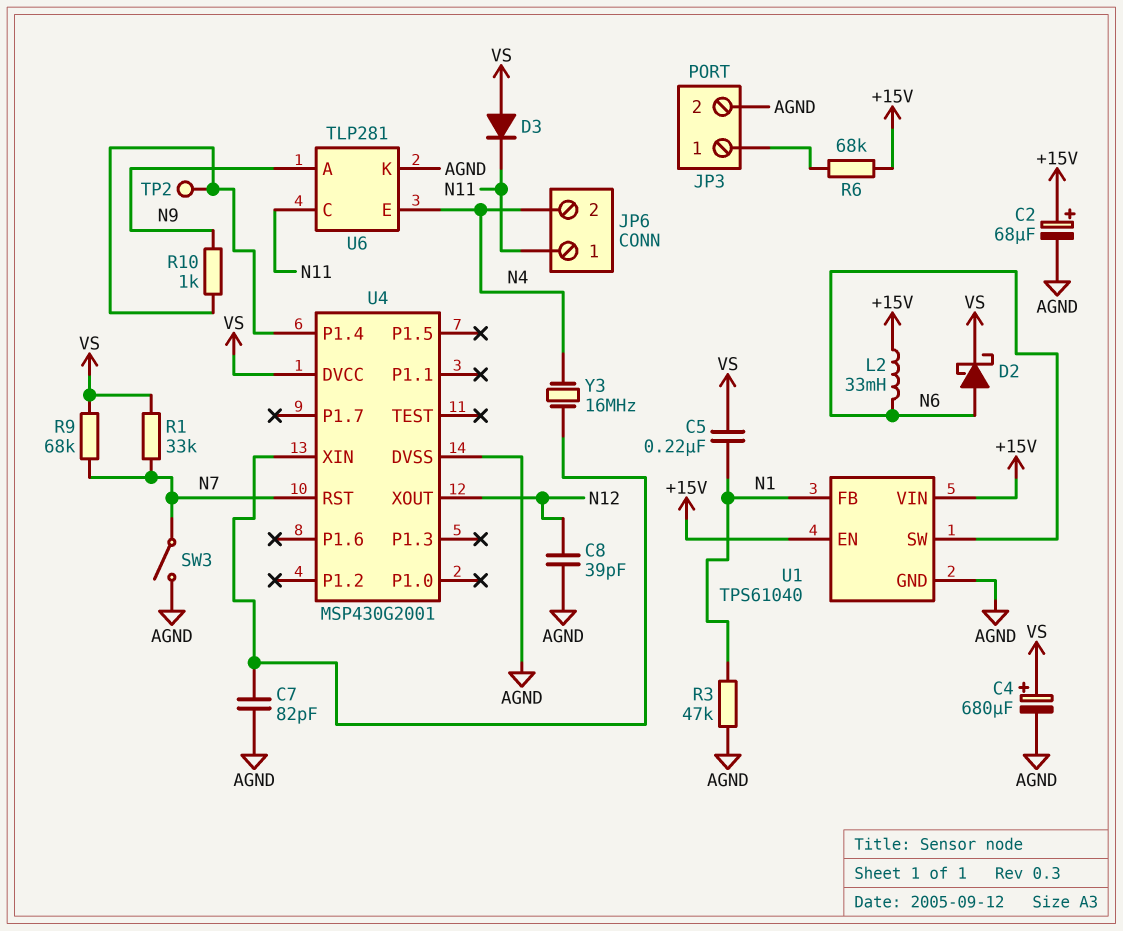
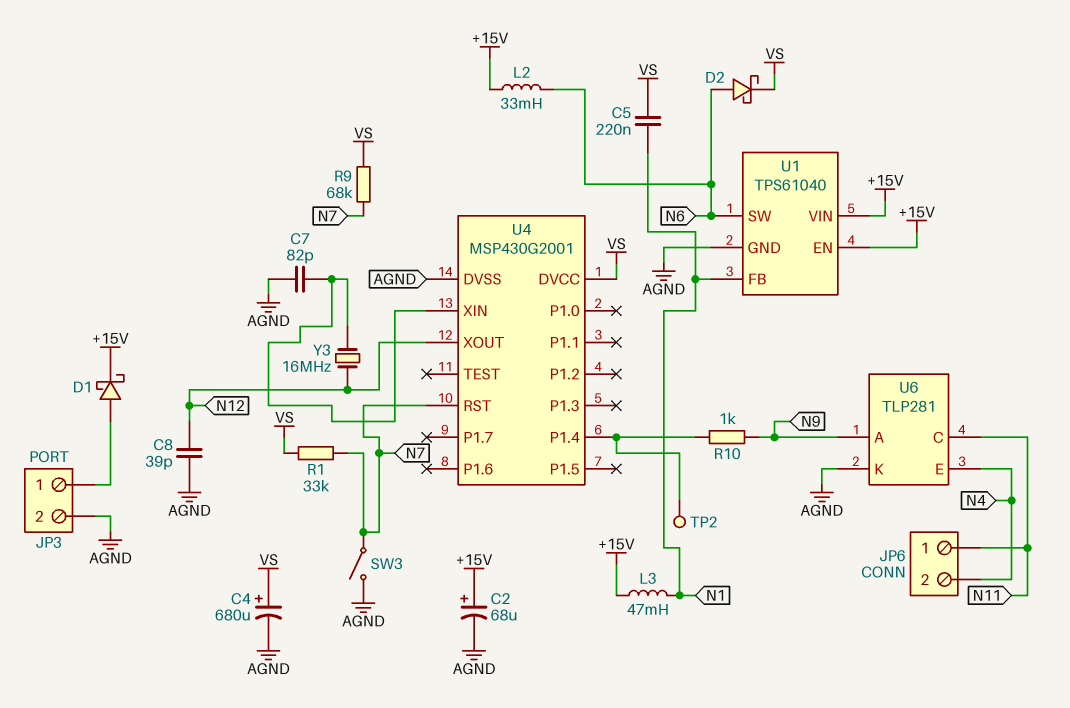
D1: none -> schottky (A JP3/1, K +15V)
D3: diode (A VS, K N11) -> none
L3: none -> 47mH (+15V, N1)
R3: 47k (AGND, N1) -> none
R6: 68k (+15V, JP3/1) -> none
Y3: 16MHz (N4, U4/XIN) -> 16MHz (N12, U4/XIN)

